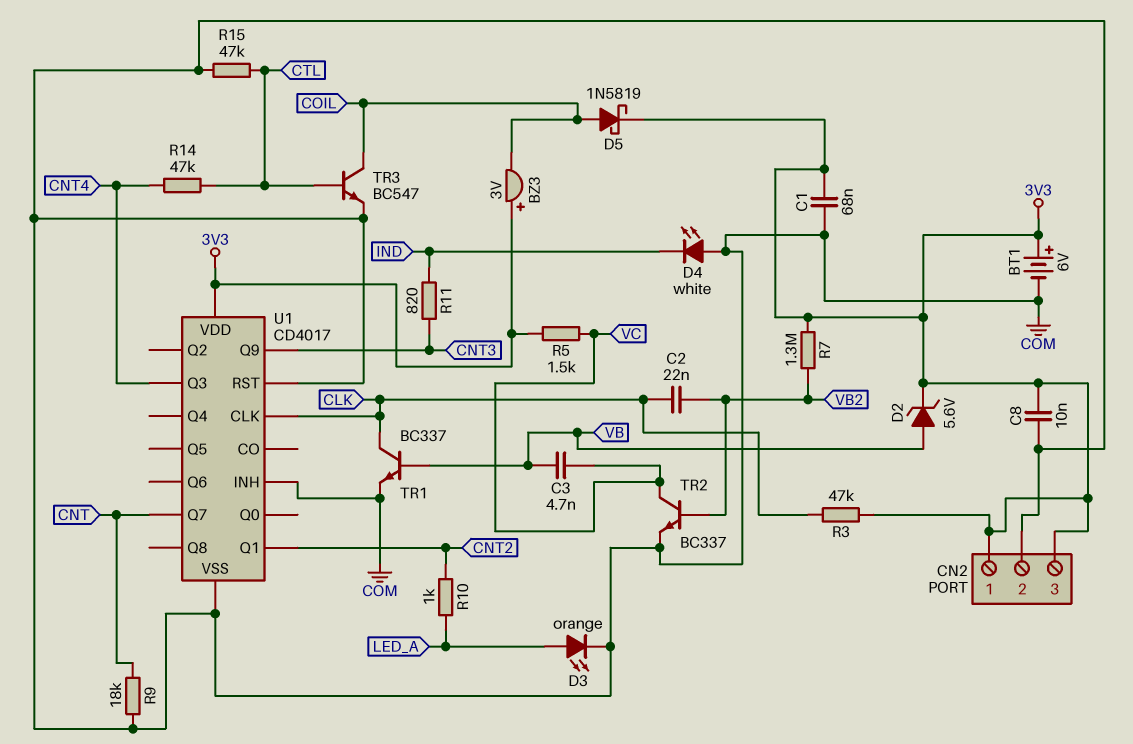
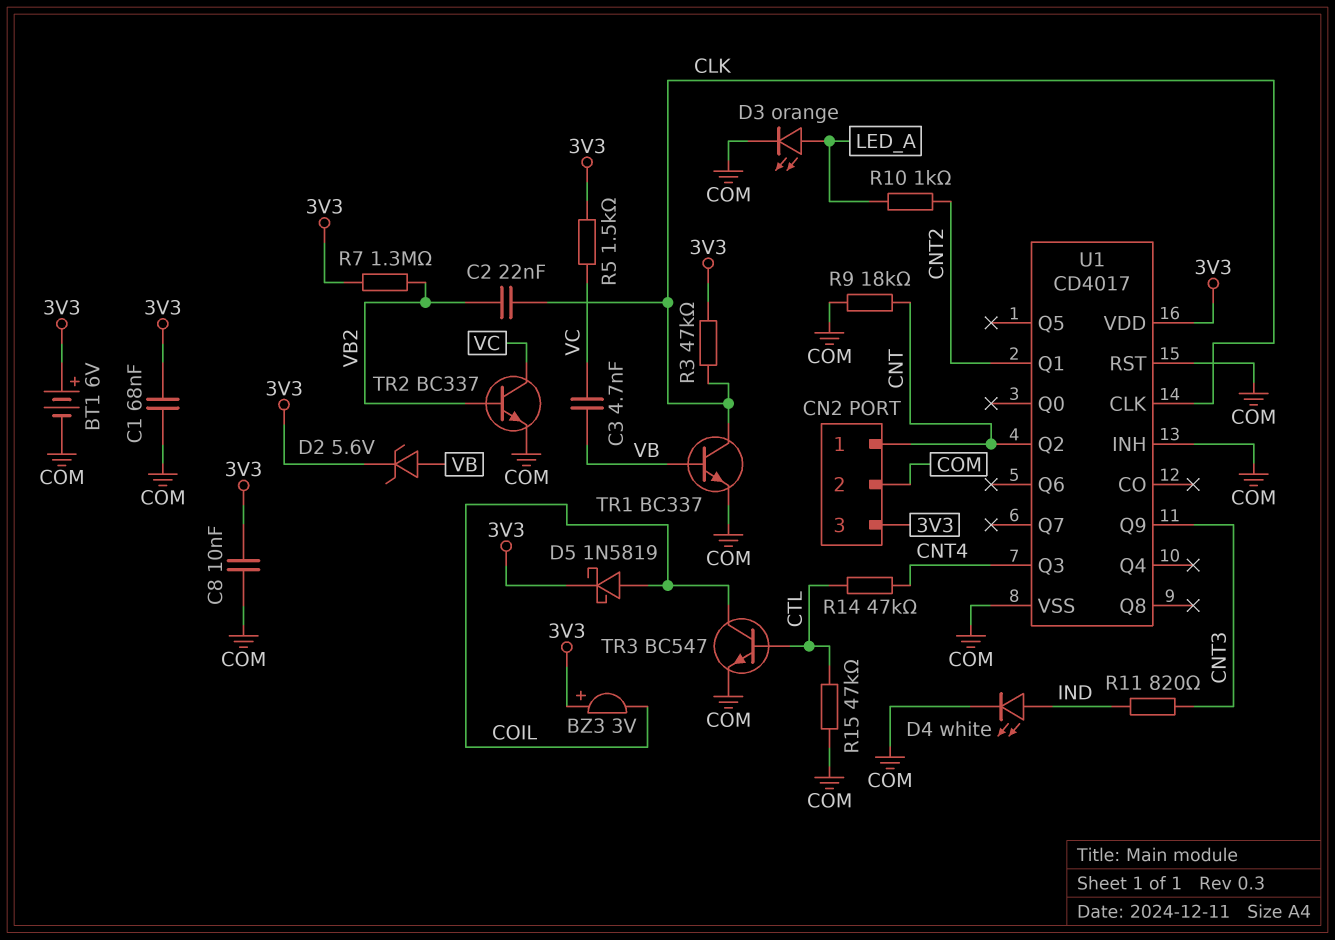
CN2 pin 1: 3V3 -> CNT
D4: LED white (A COM, K IND) -> LED white (A IND, K COM)
U1 pin Q2: none -> CNT
U1 pin Q7: CNT -> none

